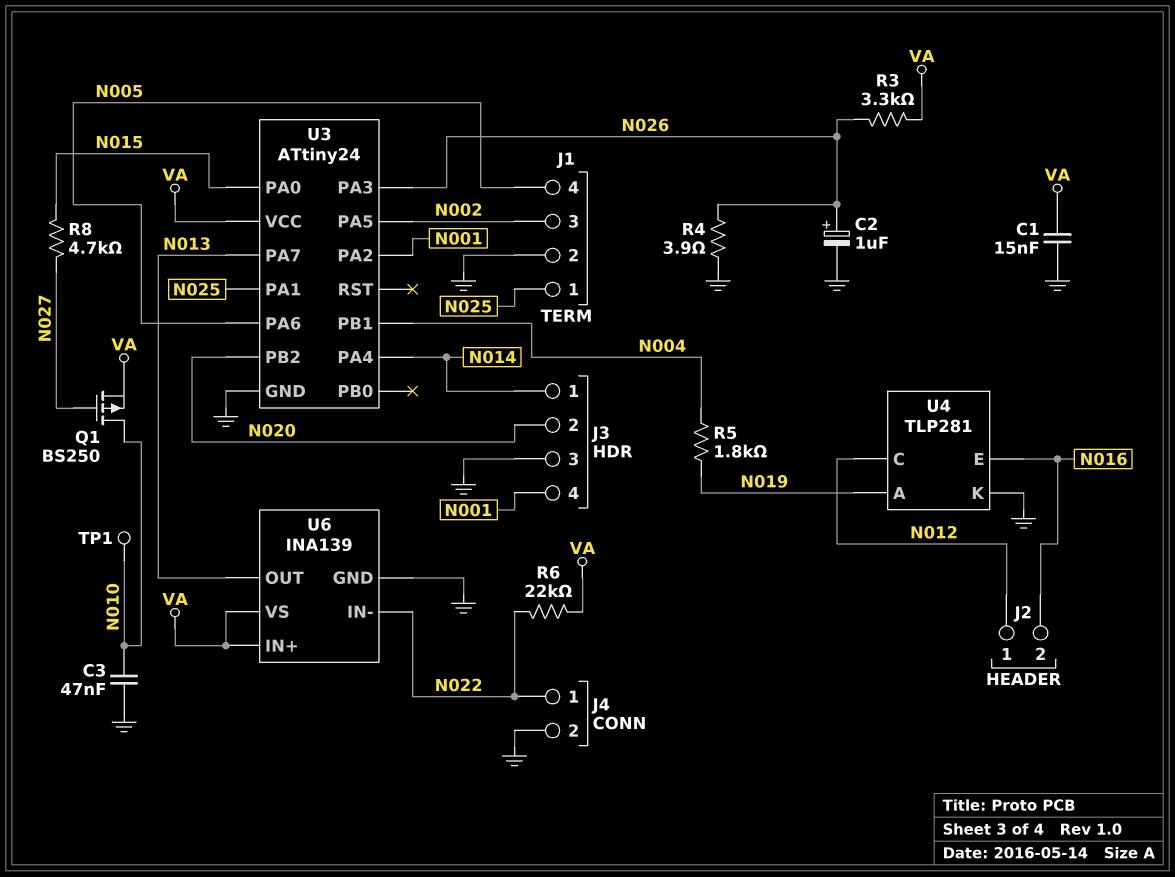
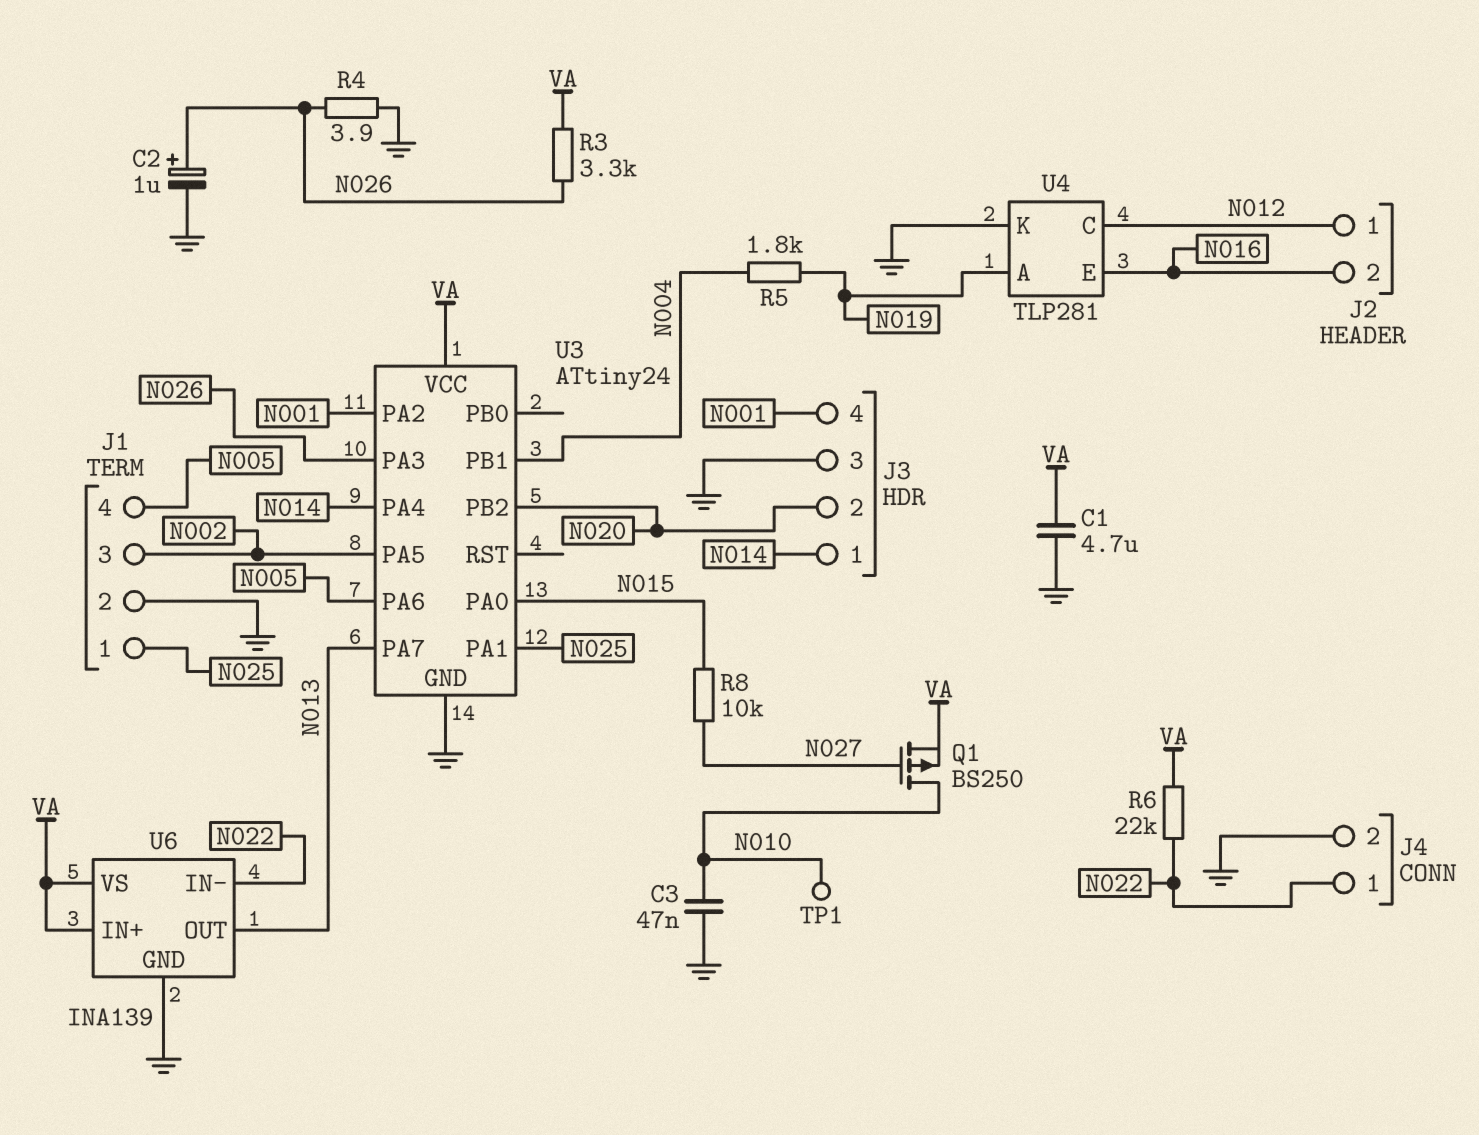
C1: 15nF (GND, VA) -> 4.7uF (GND, VA)
R8: 4.7k (N015, N027) -> 10k (N015, N027)

